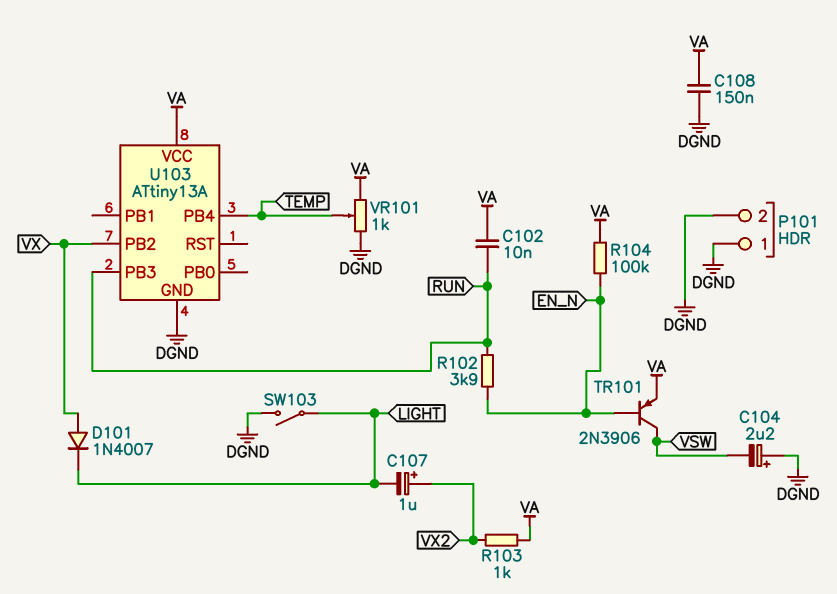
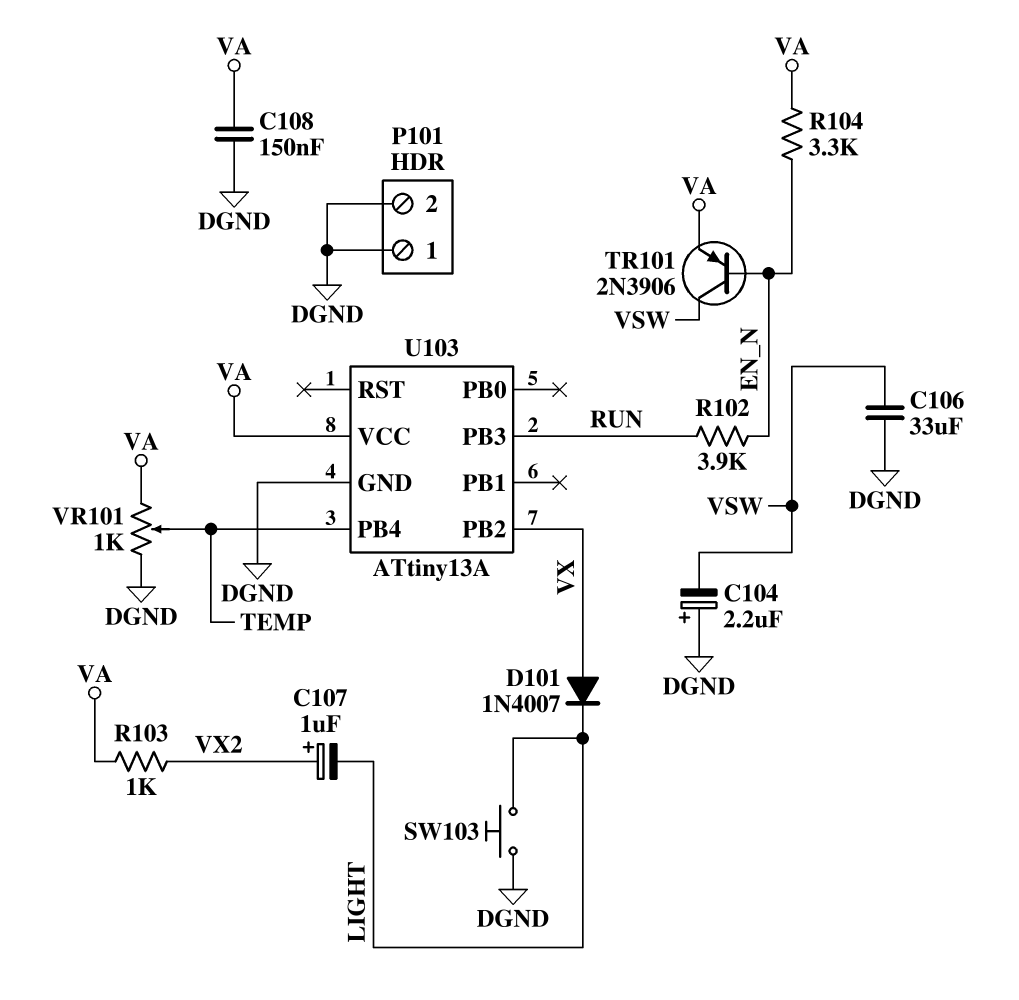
C102: 10nF (RUN, VA) -> none
C106: none -> 33uF (DGND, VSW)
R104: 100k (EN_N, VA) -> 3.3k (EN_N, VA)
SW103: switch (DGND, LIGHT) -> button (DGND, LIGHT)

